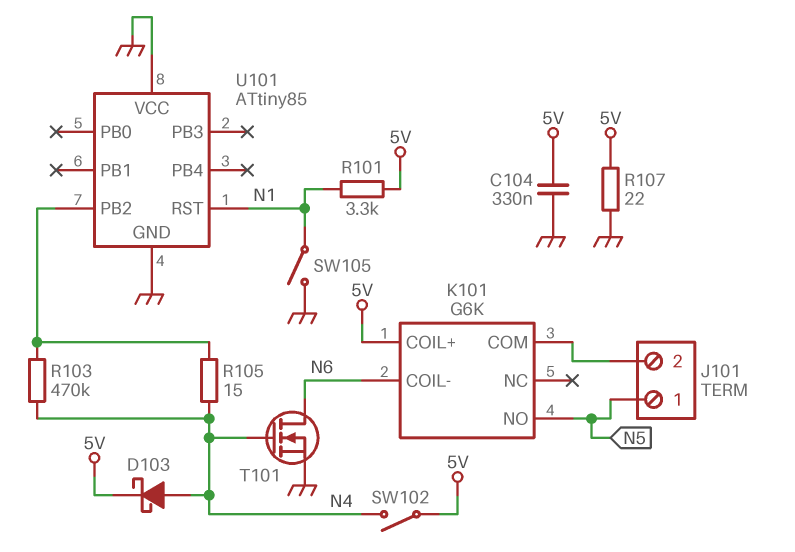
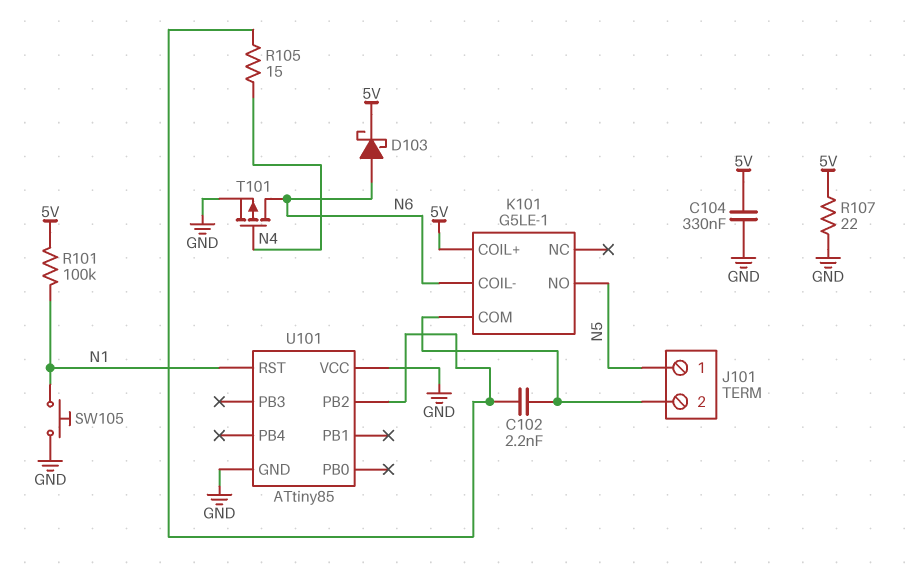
C102: none -> 2.2nF (J101/2, U101/PB2)
D103: schottky (A N4, K 5V) -> schottky (A N6, K 5V)
K101: G6K -> G5LE-1
R101: 3.3k (5V, N1) -> 100k (5V, N1)
R103: 470k (N4, U101/PB2) -> none
SW102: switch (5V, N4) -> none
SW105: switch (GND, N1) -> button (GND, N1)
T101: NMOS (G N4, D N6, S GND) -> PMOS (G N4, D N6, S GND)

